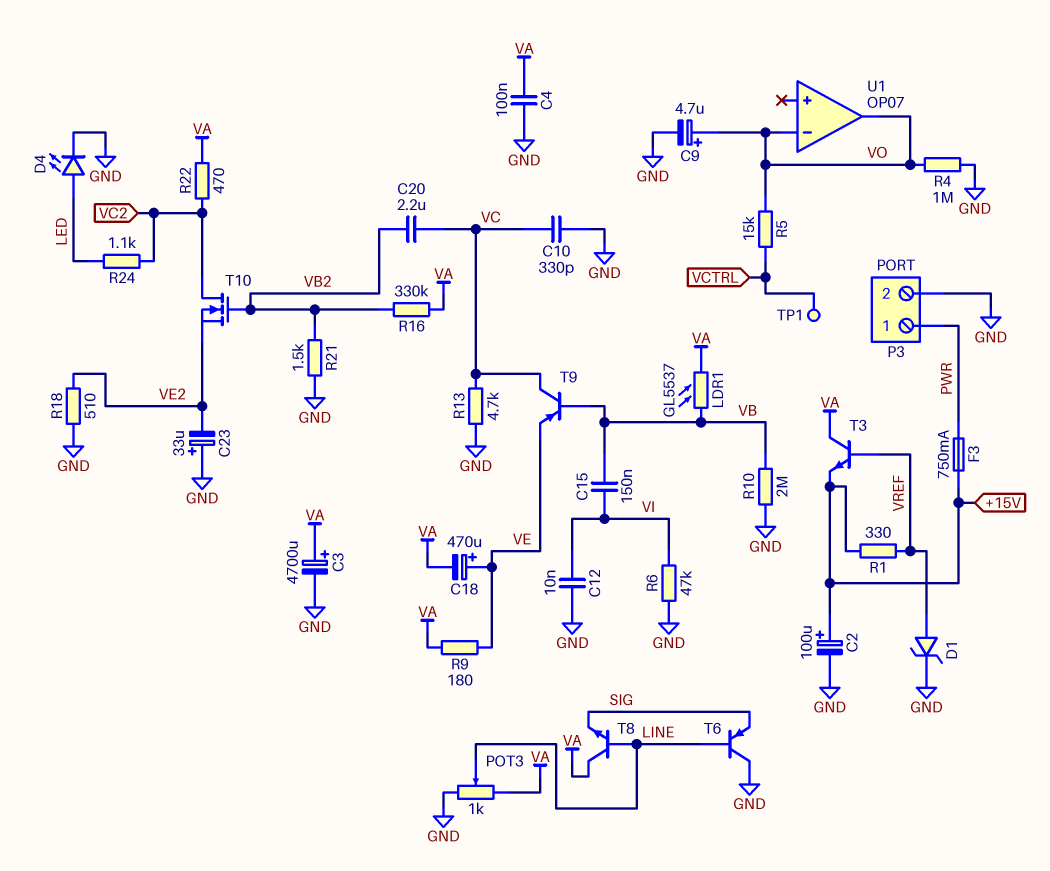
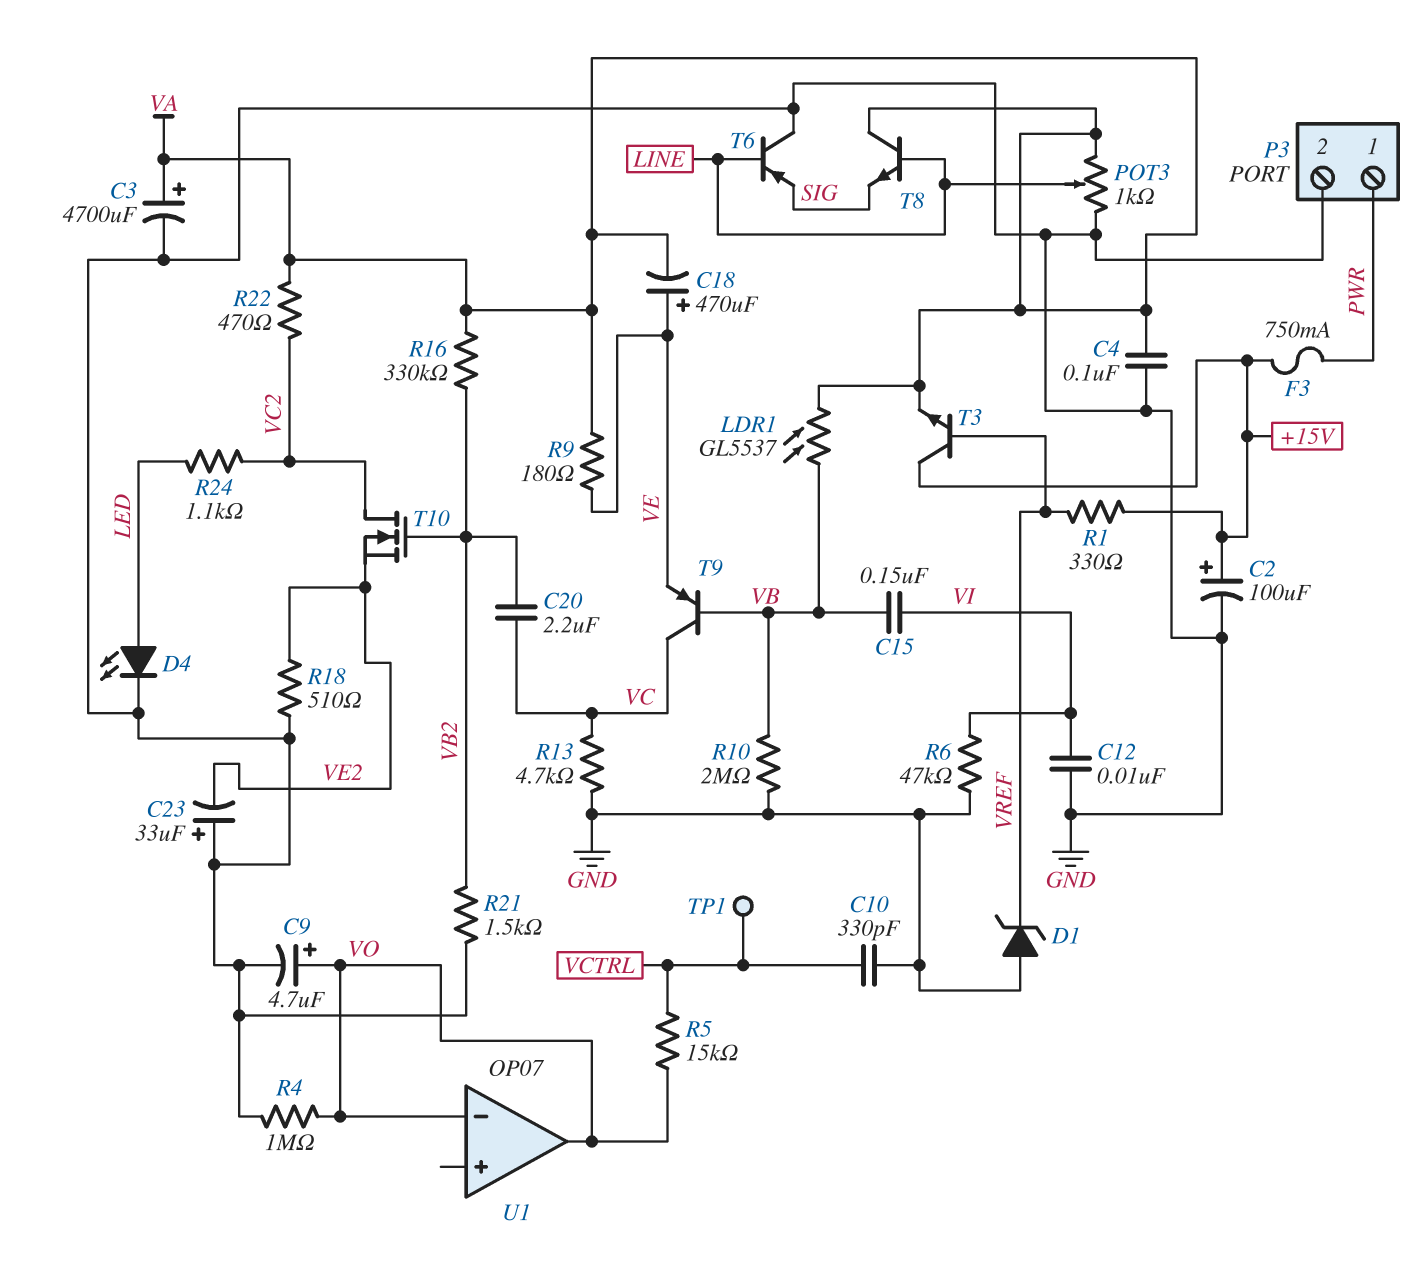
C10: 330pF (GND, VC) -> 330pF (GND, VCTRL)
D1: zener (A VREF, K GND) -> zener (A GND, K VREF)
T3: NPN (B VREF, C VA, E +15V) -> NPN (B VREF, C +15V, E VA)

